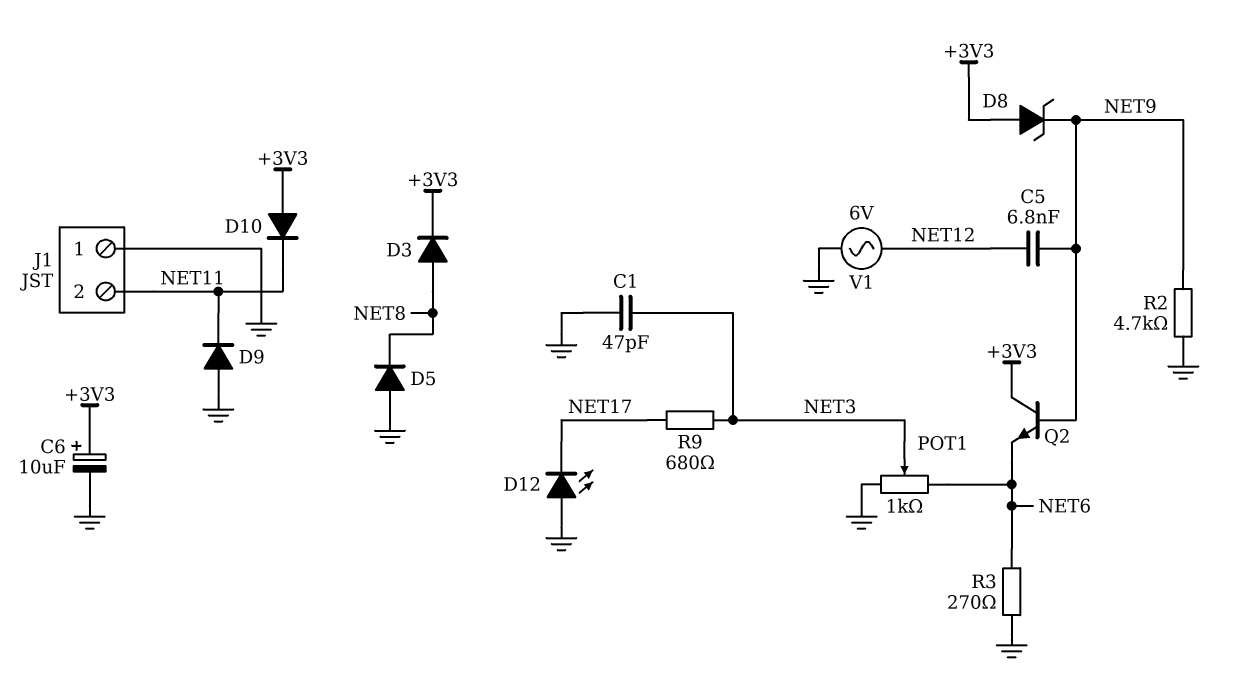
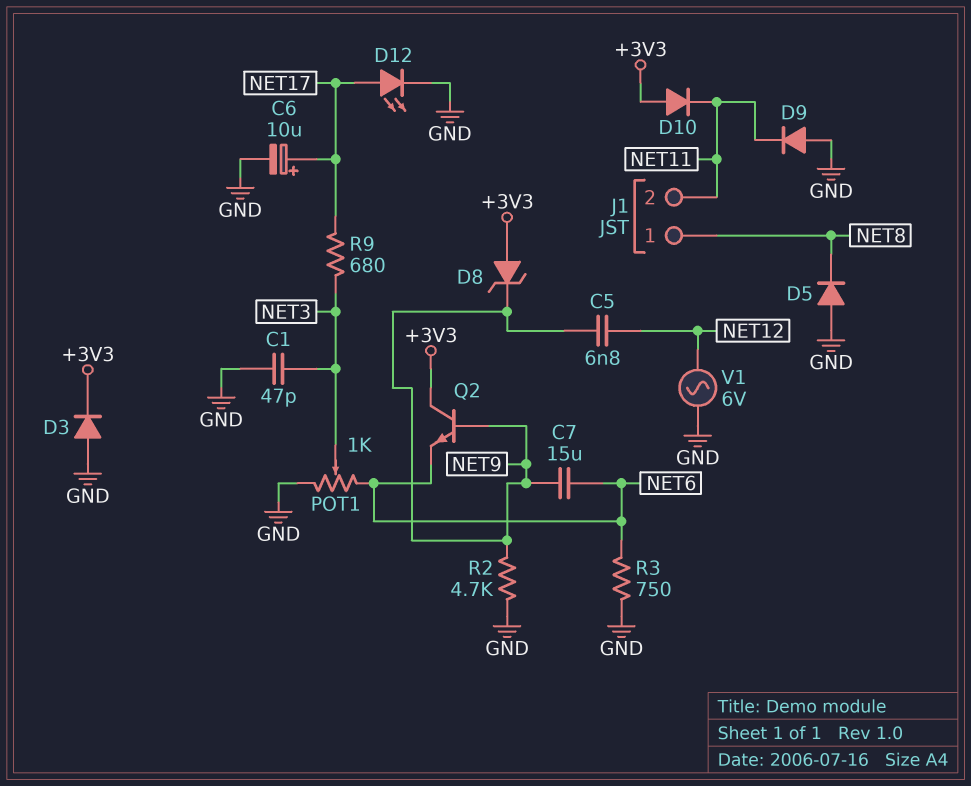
C6: 10uF (plus +3V3, minus GND) -> 10uF (plus NET17, minus GND)
C7: none -> 15uF (NET6, NET9)
D3: diode (A NET8, K +3V3) -> diode (A GND, K +3V3)
D12: LED (A GND, K NET17) -> LED (A NET17, K GND)
J1 pin 1: GND -> NET8
R3: 270 (GND, NET6) -> 750 (GND, NET6)

